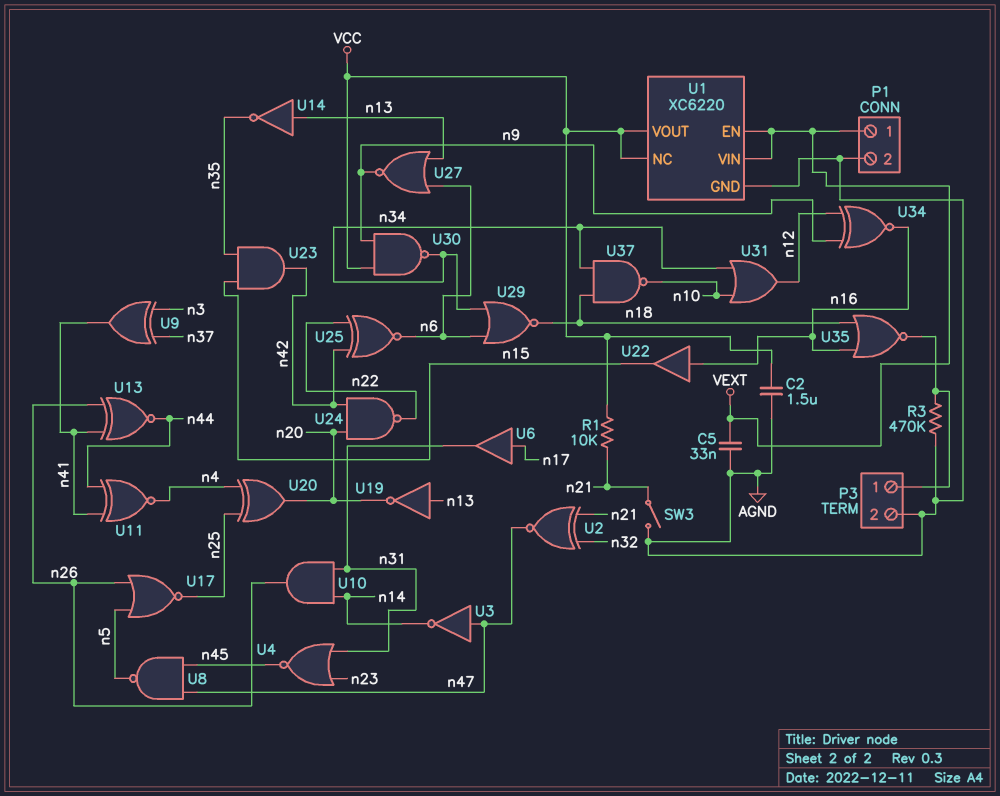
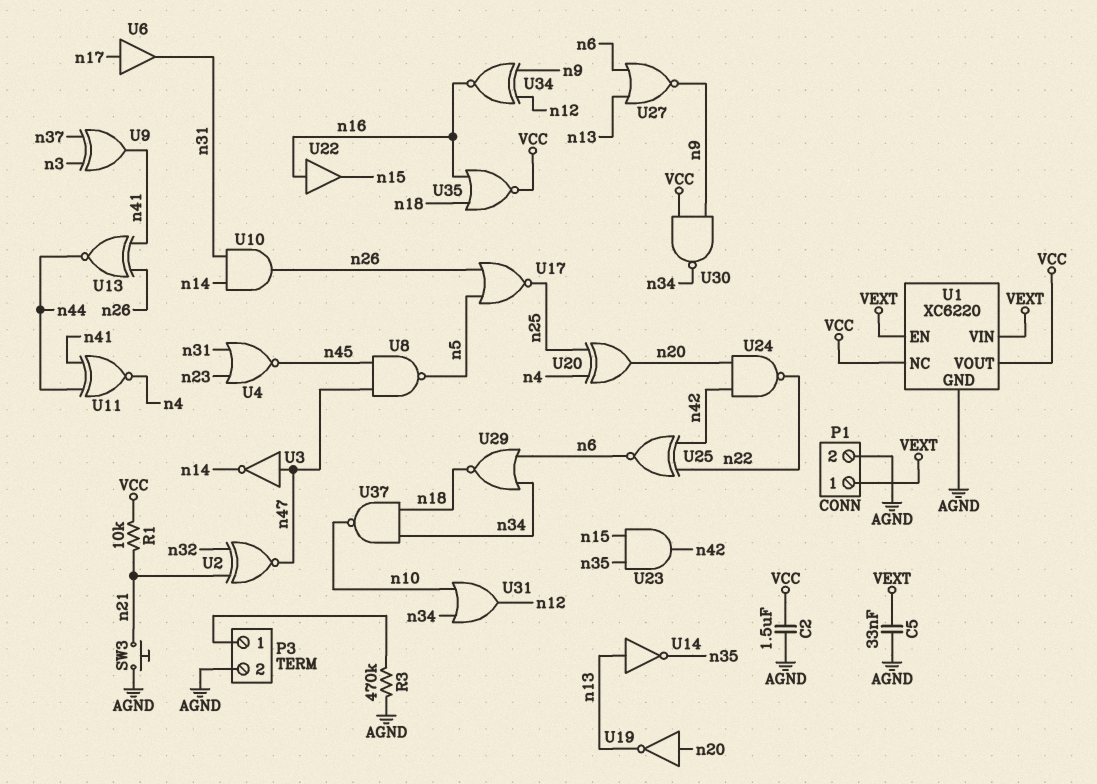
SW3: switch (AGND, n21) -> button (AGND, n21)
U19: NOT (in n13, out n20) -> NOT (in n20, out n13)
U35: NOR (in n16, in n18, out P3/1) -> NOR (in n16, in n18, out VCC)

